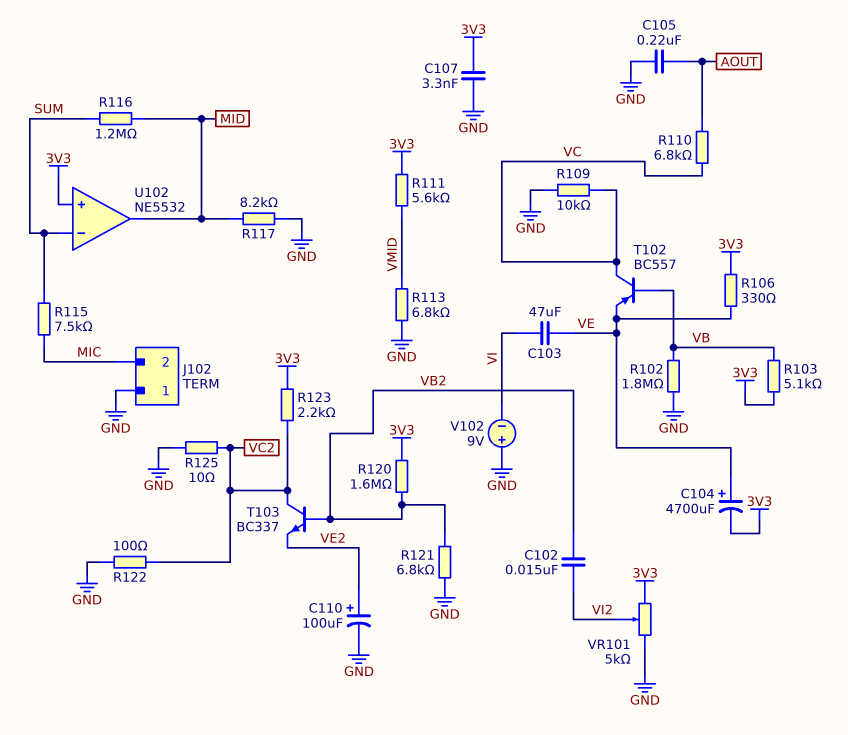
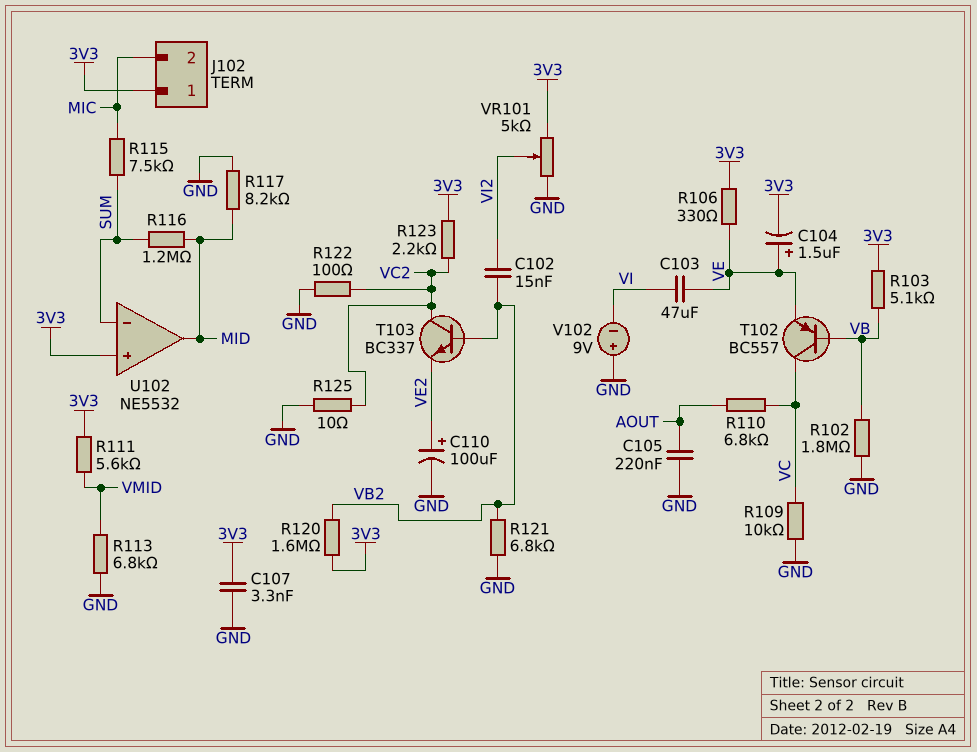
C104: 4700uF (plus VE, minus 3V3) -> 1.5uF (plus VE, minus 3V3)
J102 pin 1: GND -> 3V3

